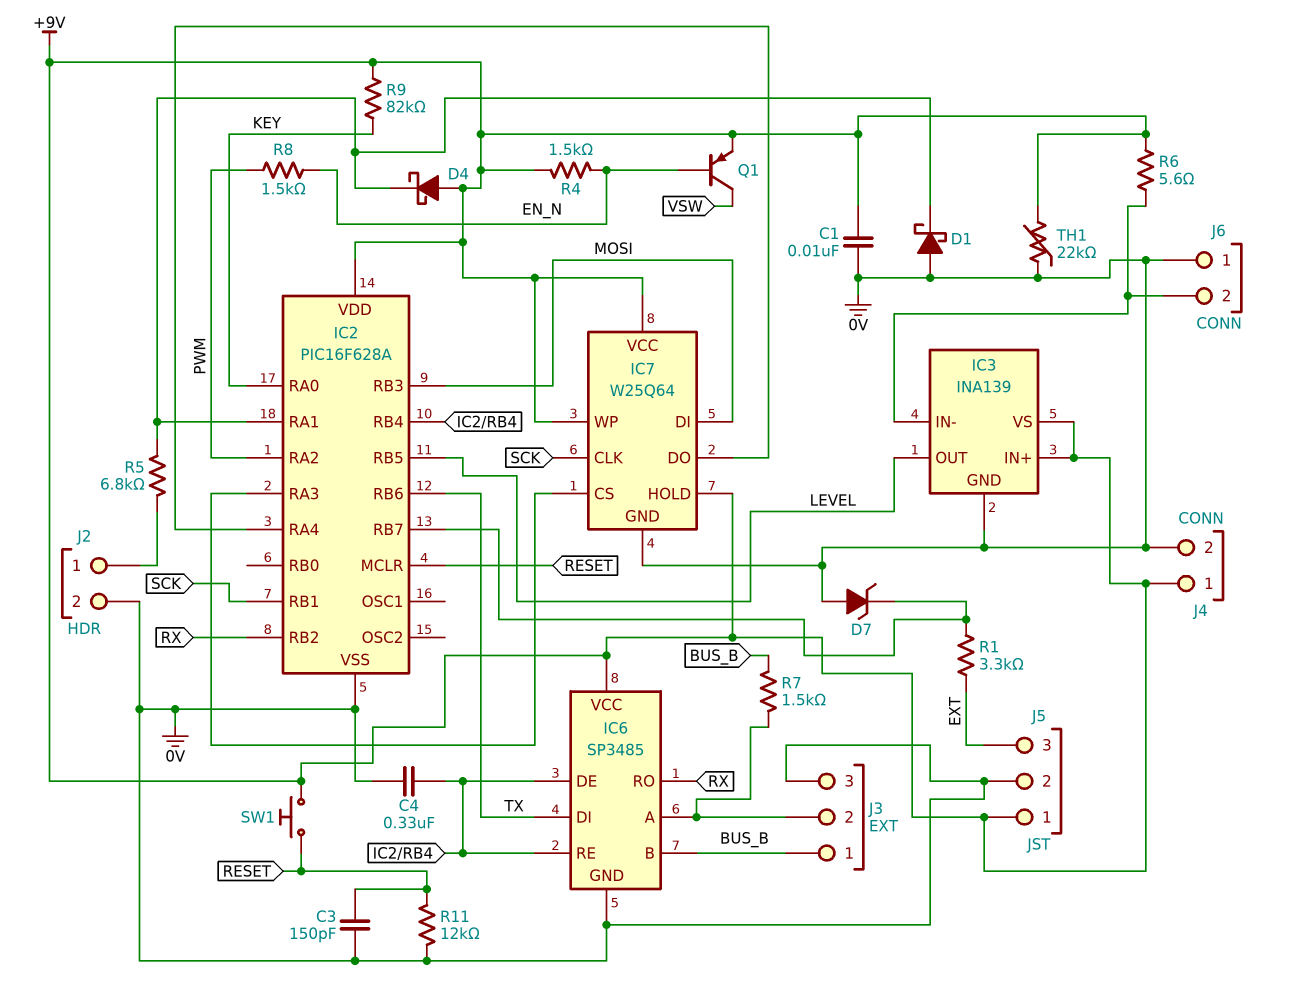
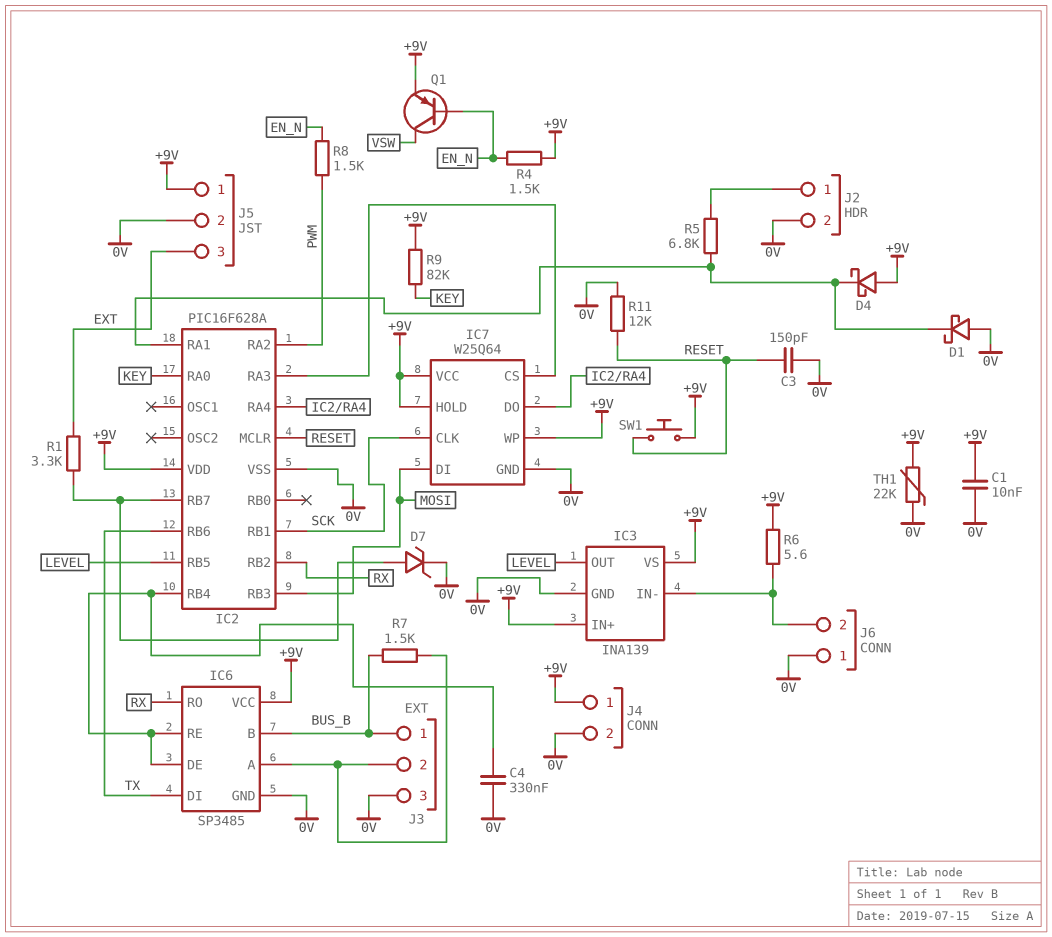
D7: zener (A 0V, K IC2/RB7) -> zener (A IC2/RB7, K 0V)

